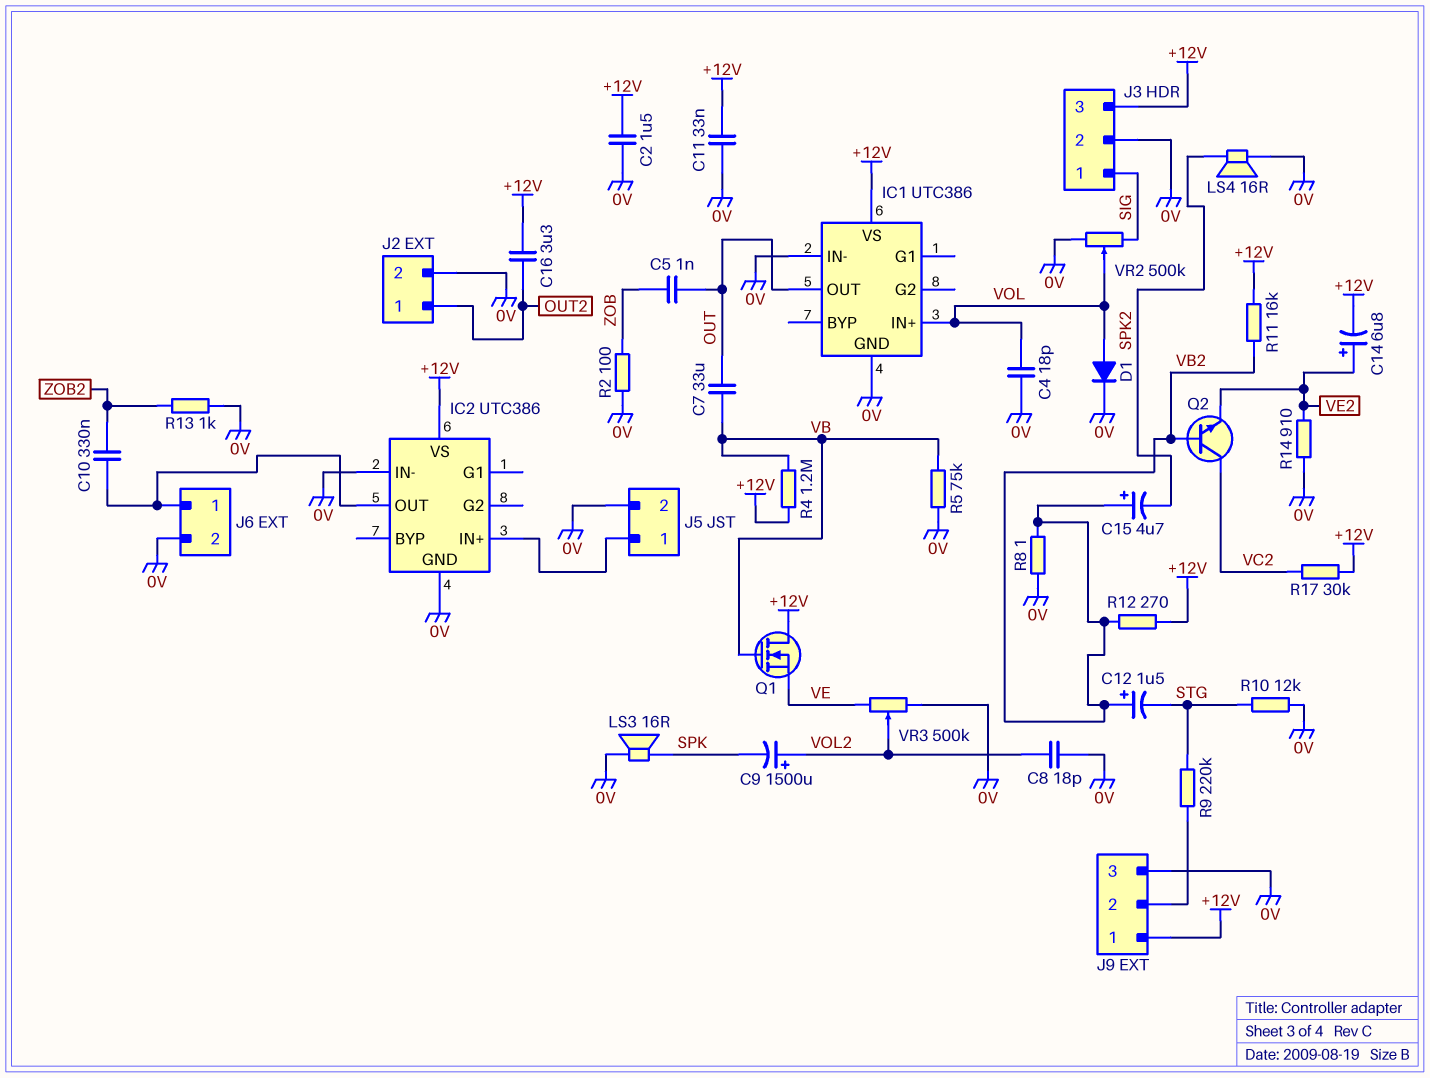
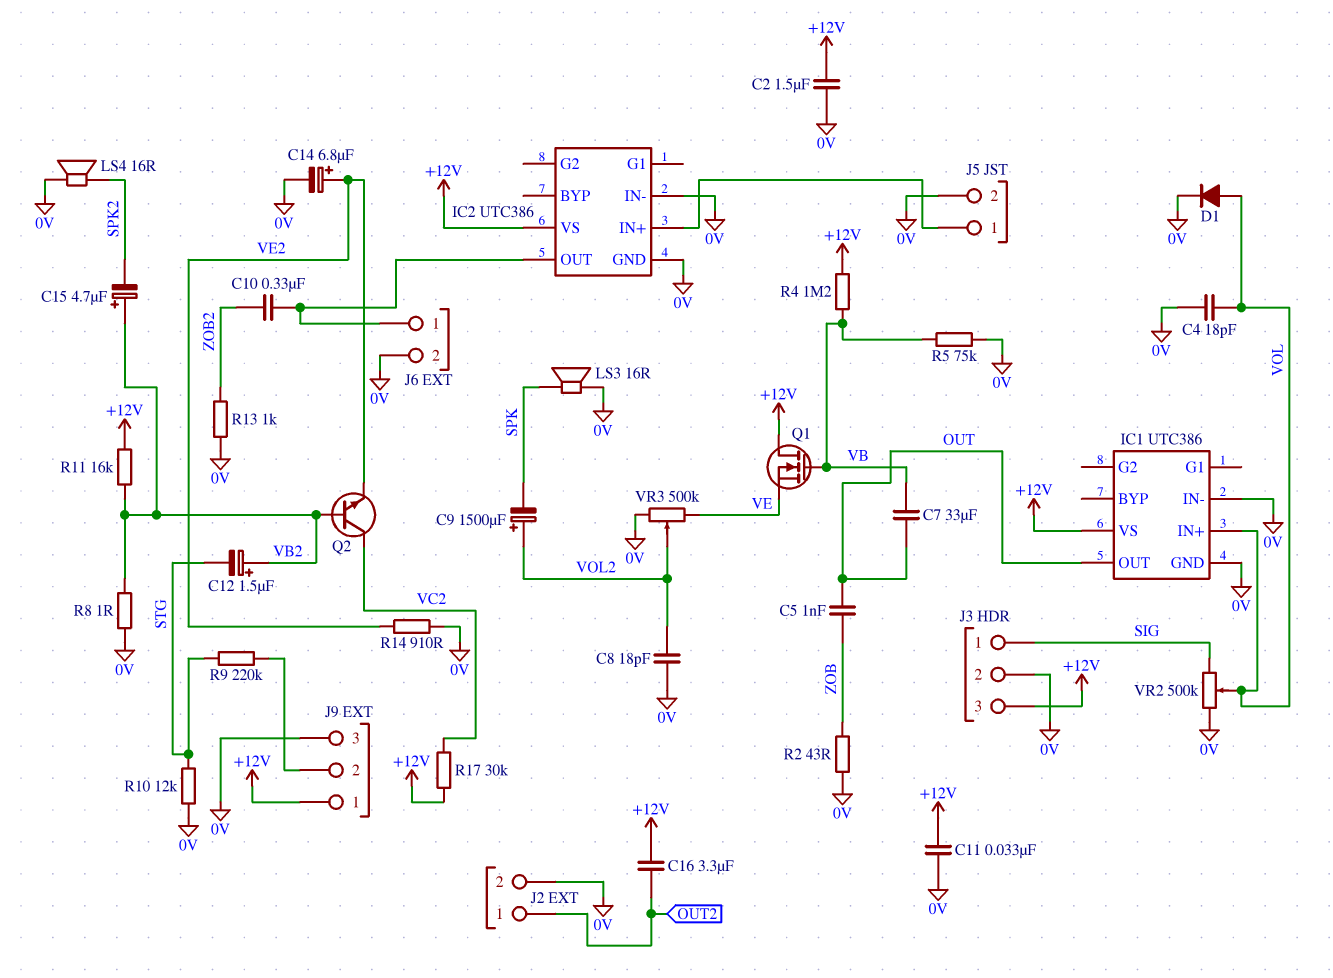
C14: 6.8uF (plus VE2, minus +12V) -> 6.8uF (plus VE2, minus 0V)
R2: 100 (0V, ZOB) -> 43 (0V, ZOB)
R12: 270 (+12V, VB2) -> none

